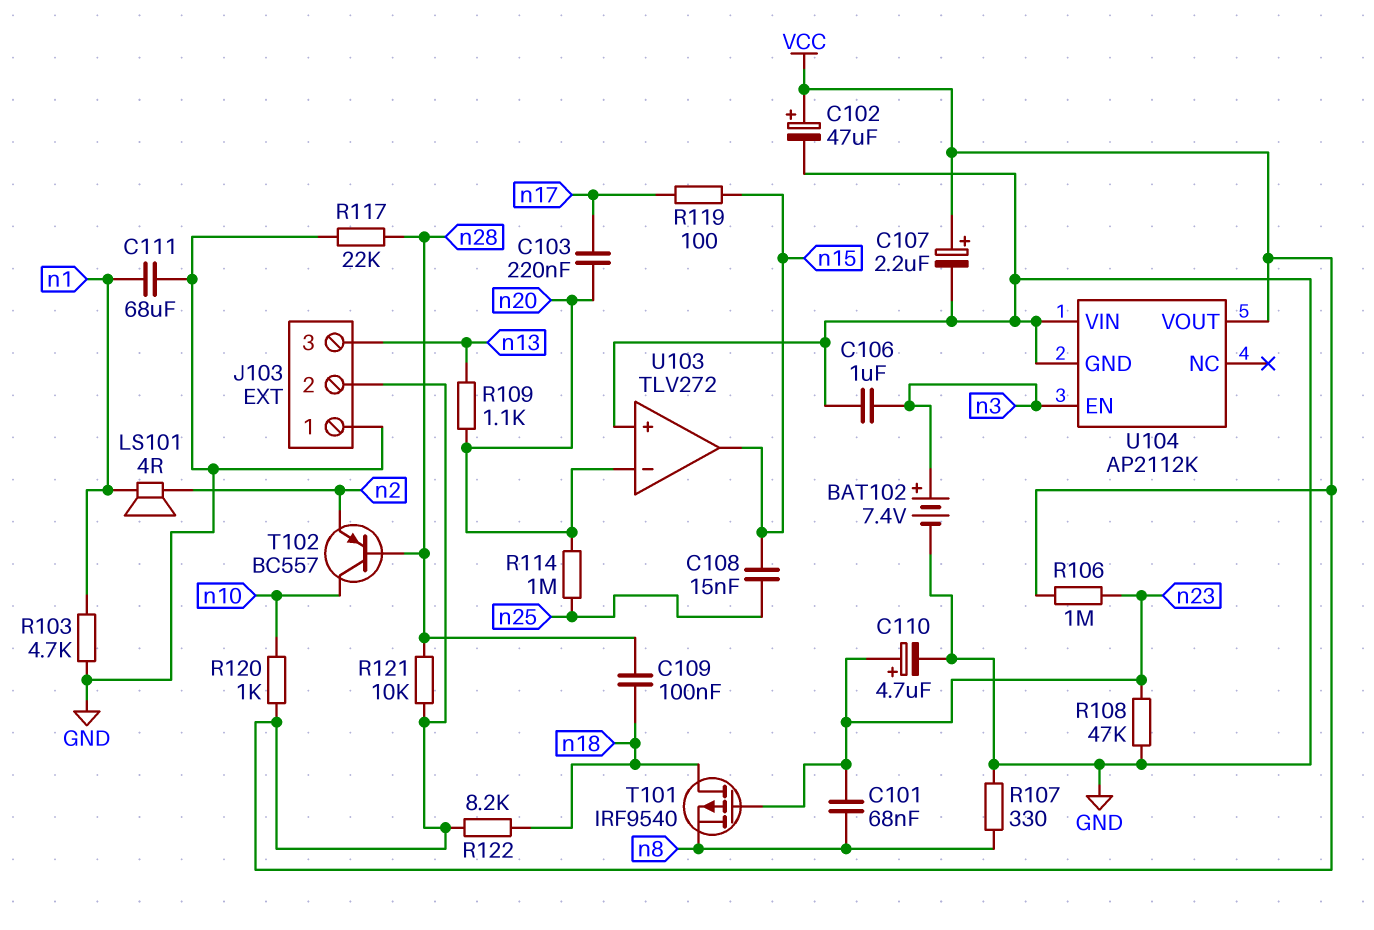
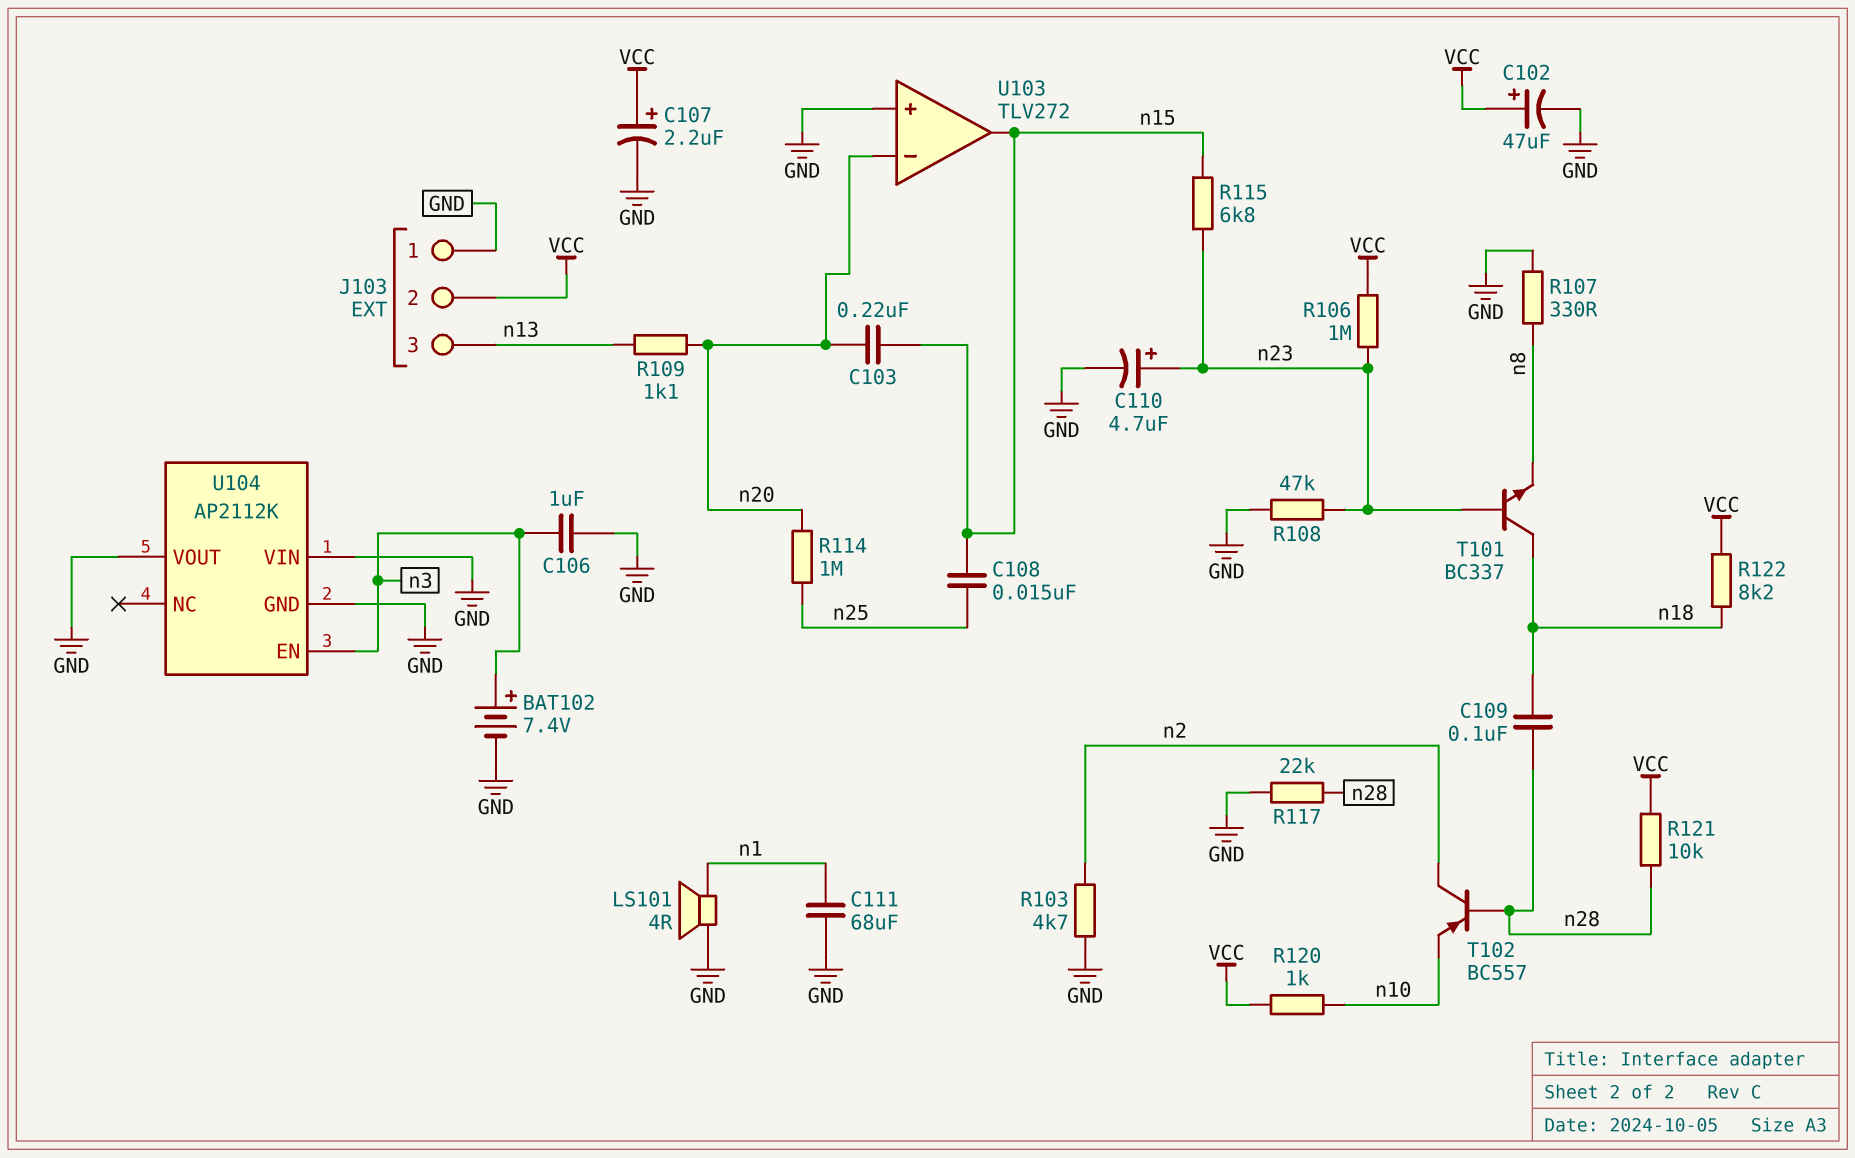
C101: 68nF (n8, n23) -> none
C103: 220nF (n17, n20) -> 220nF (n15, n20)
LS101: speaker 4R (n1, n2) -> speaker 4R (GND, n1)
R103: 4.7k (GND, n1) -> 4.7k (GND, n2)
R115: none -> 6.8k (n15, n23)
R119: 100 (n15, n17) -> none
T101: PMOS IRF9540 (G n23, D n18, S n8) -> NPN BC337 (B n23, C n18, E n8)
T102: PNP BC557 (B n28, C n10, E n2) -> PNP BC557 (B n28, C n2, E n10)
U104 pin VOUT: VCC -> GND

